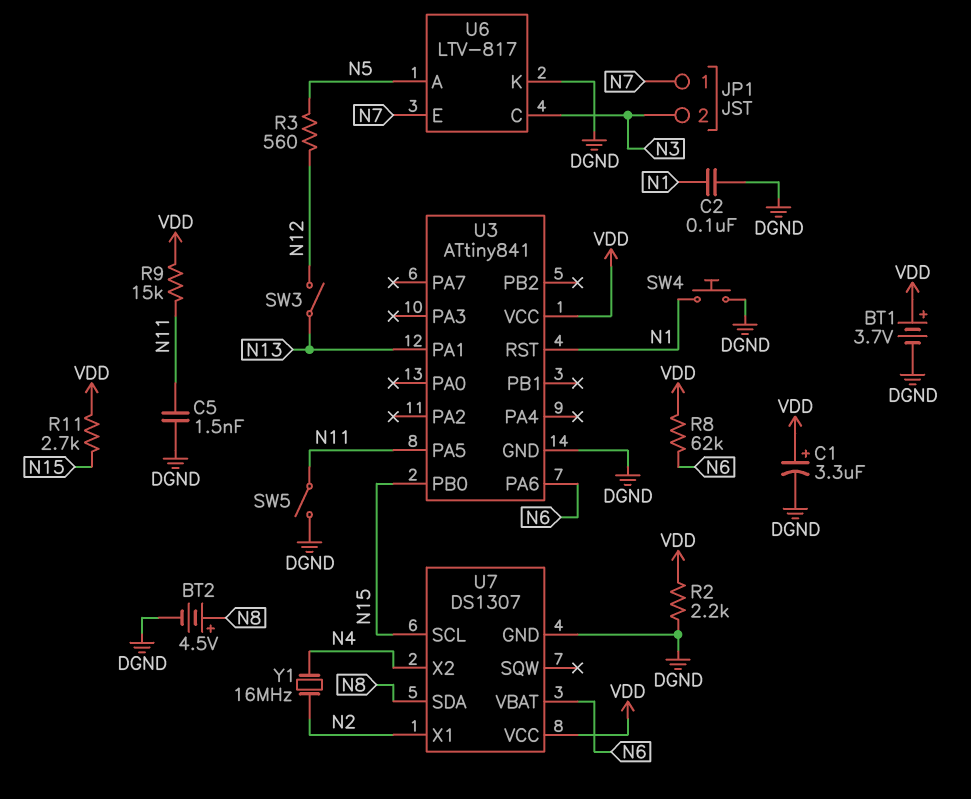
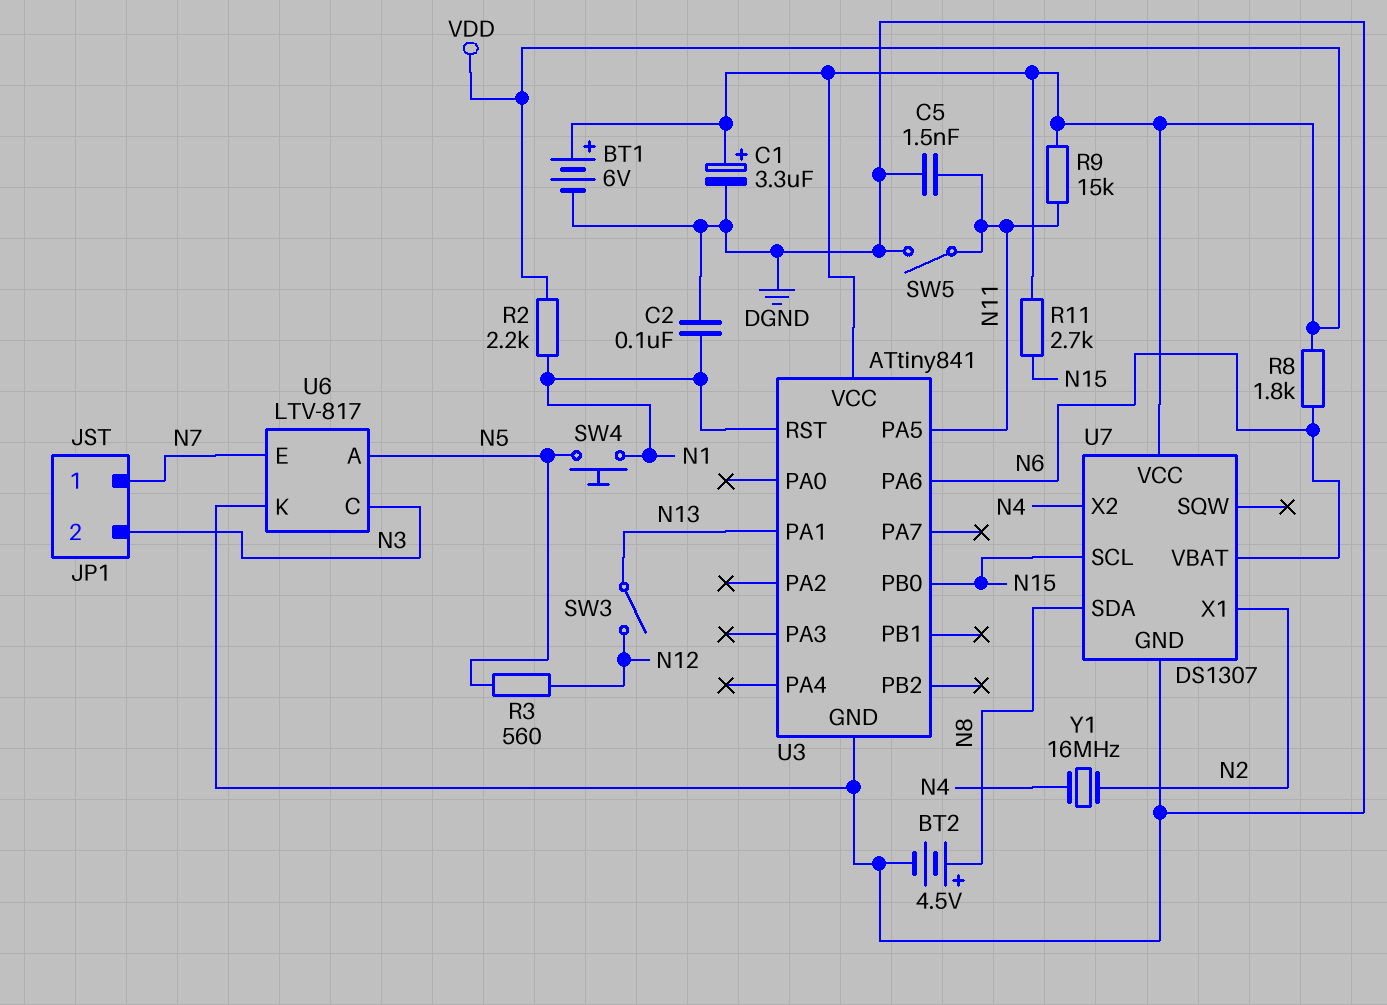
BT1: 3.7V (plus VDD, minus DGND) -> 6V (plus VDD, minus DGND)
R2: 2.2k (DGND, VDD) -> 2.2k (N1, VDD)
R8: 62k (N6, VDD) -> 1.8k (N6, VDD)
SW4: button (DGND, N1) -> button (N1, N5)

